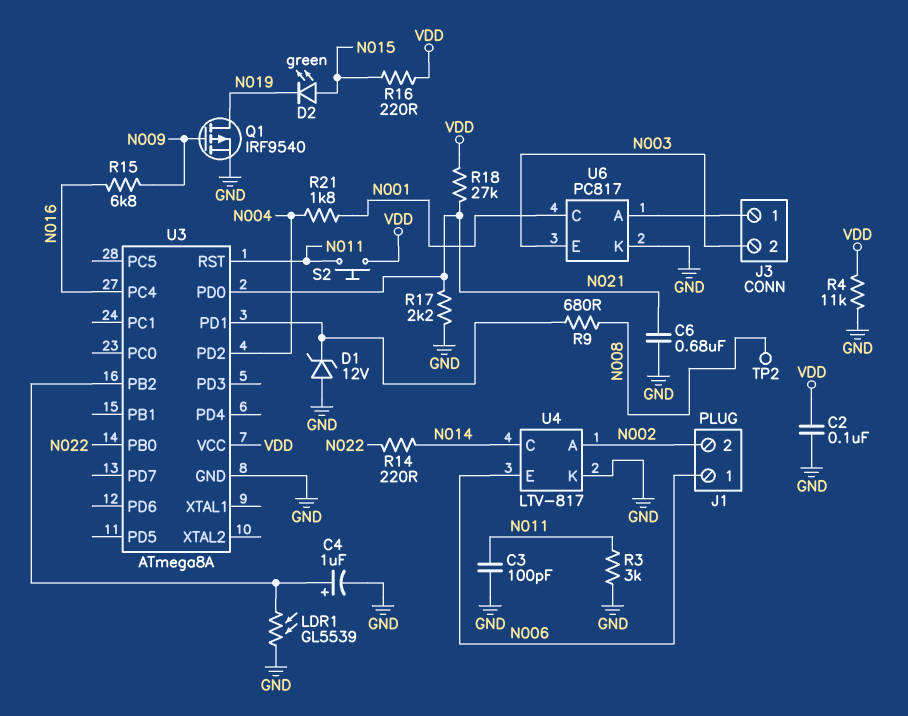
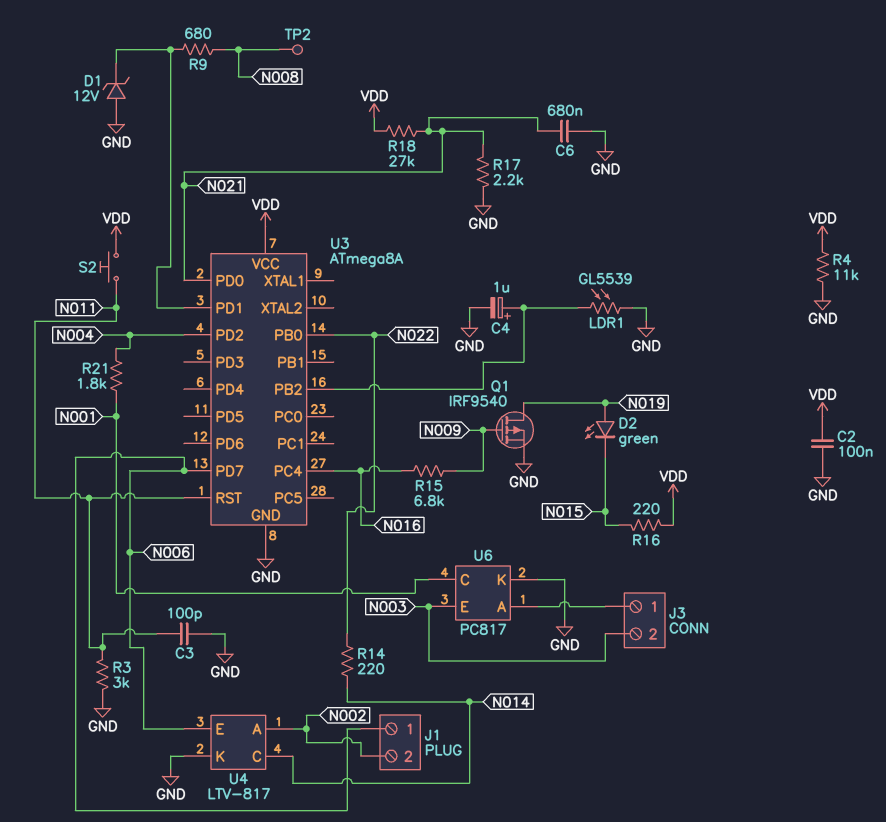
D2: LED green (A N015, K N019) -> LED green (A N019, K N015)
U3 pin PD7: none -> N006

